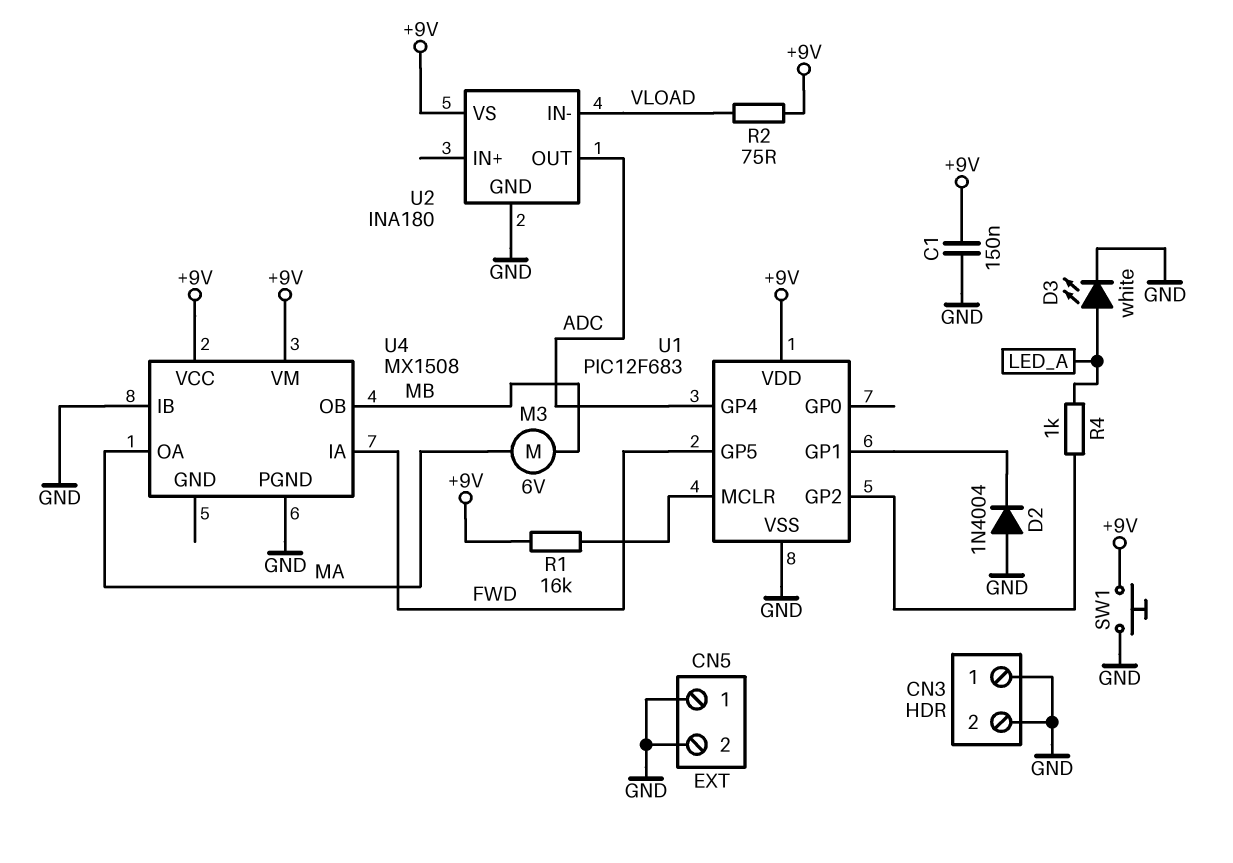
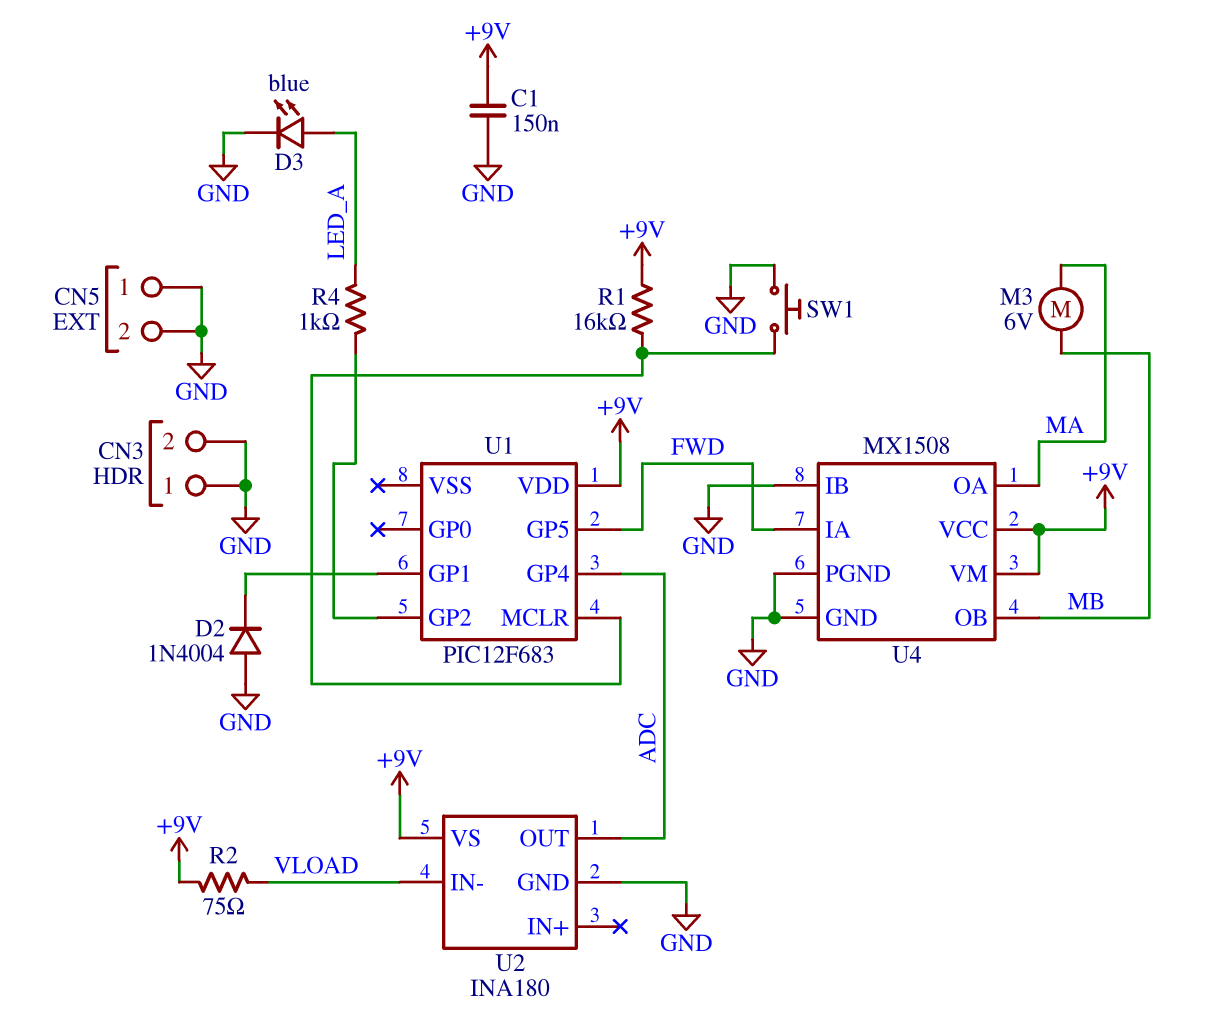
D3: LED white (A LED_A, K GND) -> LED blue (A LED_A, K GND)
SW1: button (+9V, GND) -> button (GND, U1/MCLR)
U1 pin VSS: GND -> none
U4 pin GND: none -> GND

